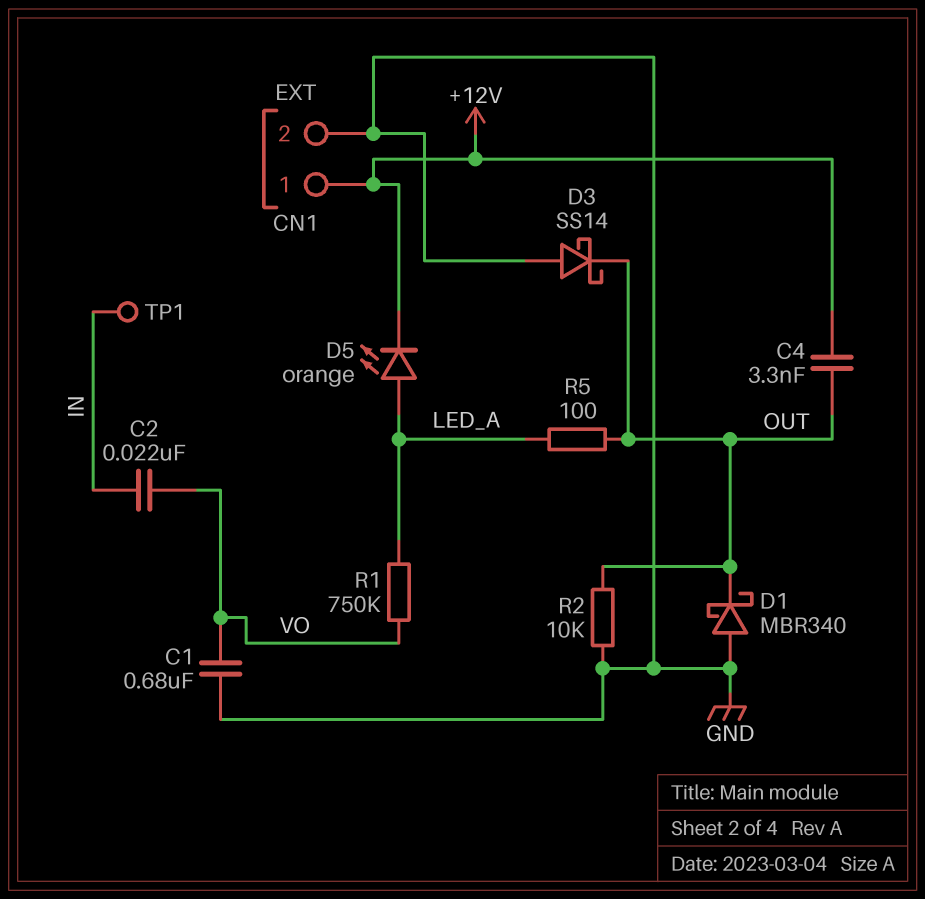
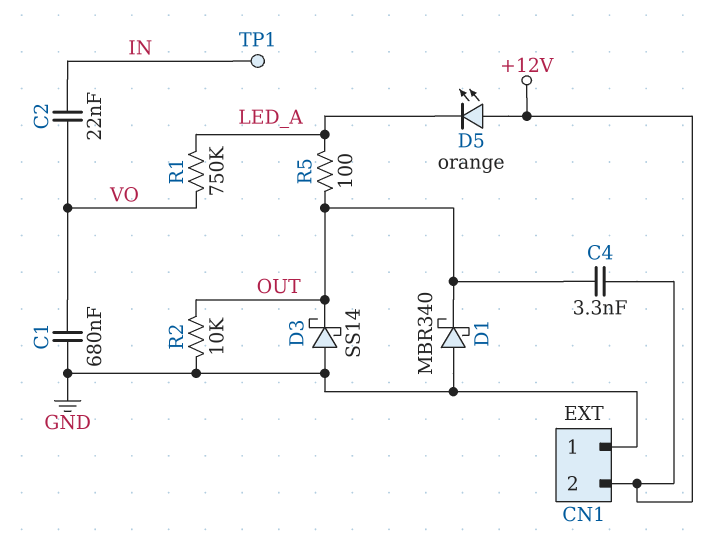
CN1 pin 1: +12V -> GND
CN1 pin 2: GND -> +12V
D5: LED orange (A LED_A, K +12V) -> LED orange (A +12V, K LED_A)

